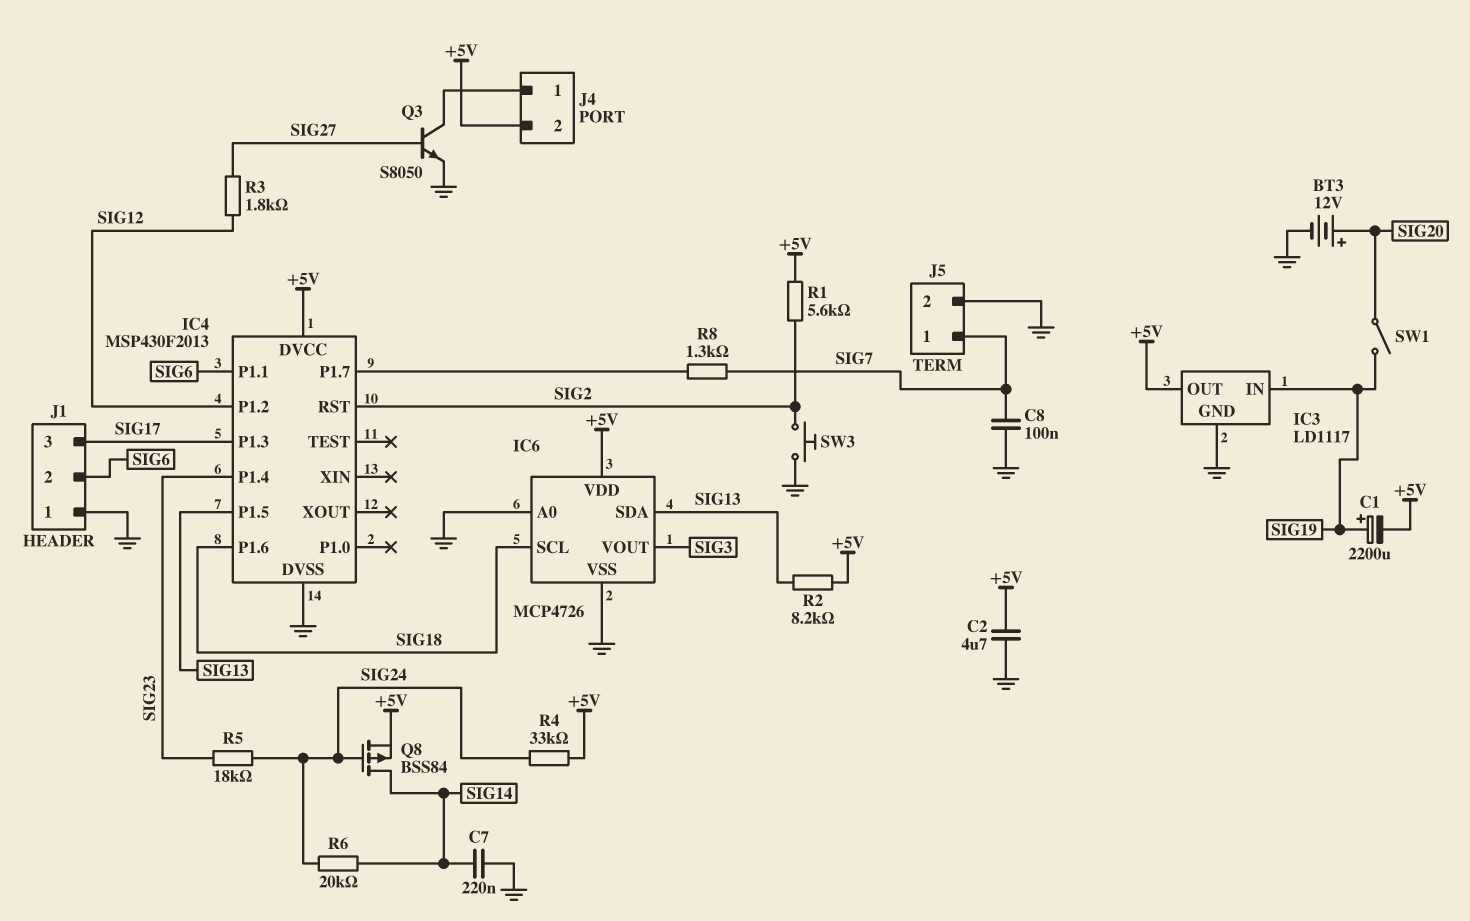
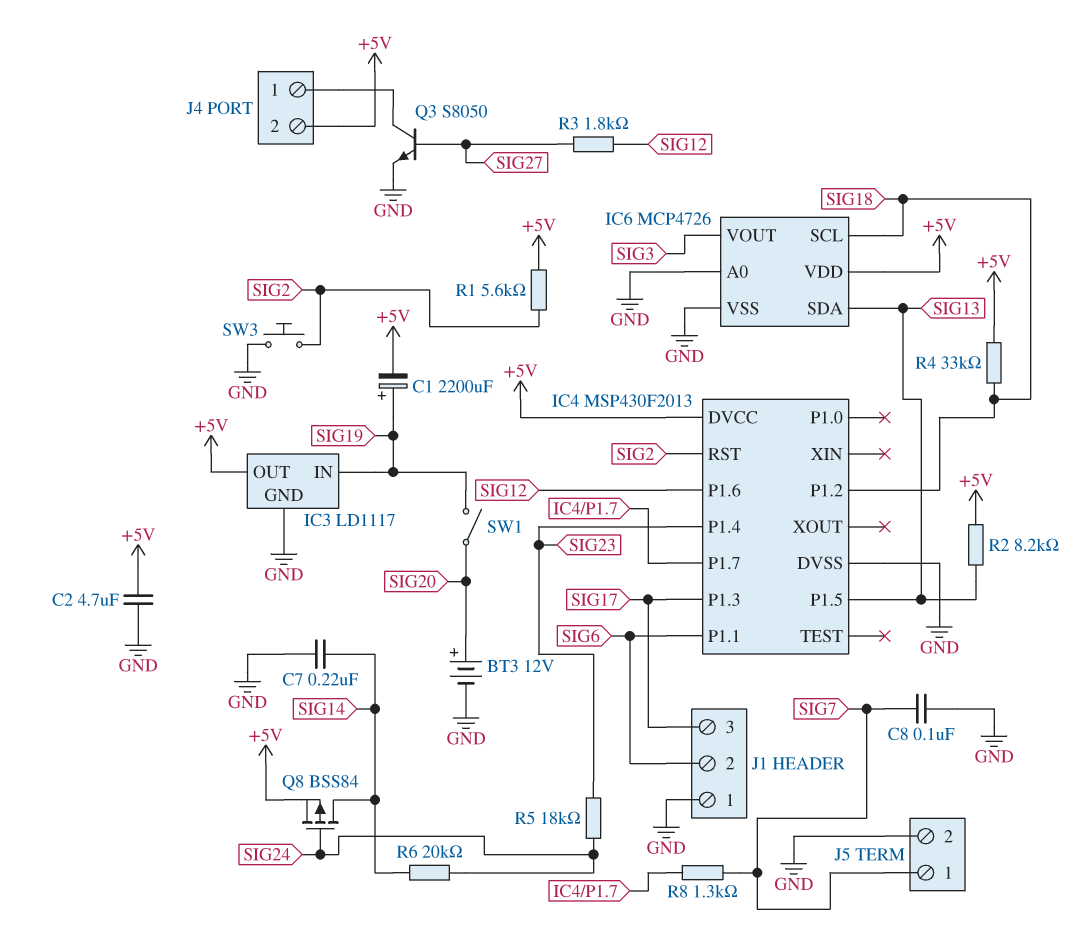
IC4 pin P1.2: SIG12 -> SIG18
IC4 pin P1.6: SIG18 -> SIG12
R4: 33k (+5V, SIG24) -> 33k (+5V, SIG18)

